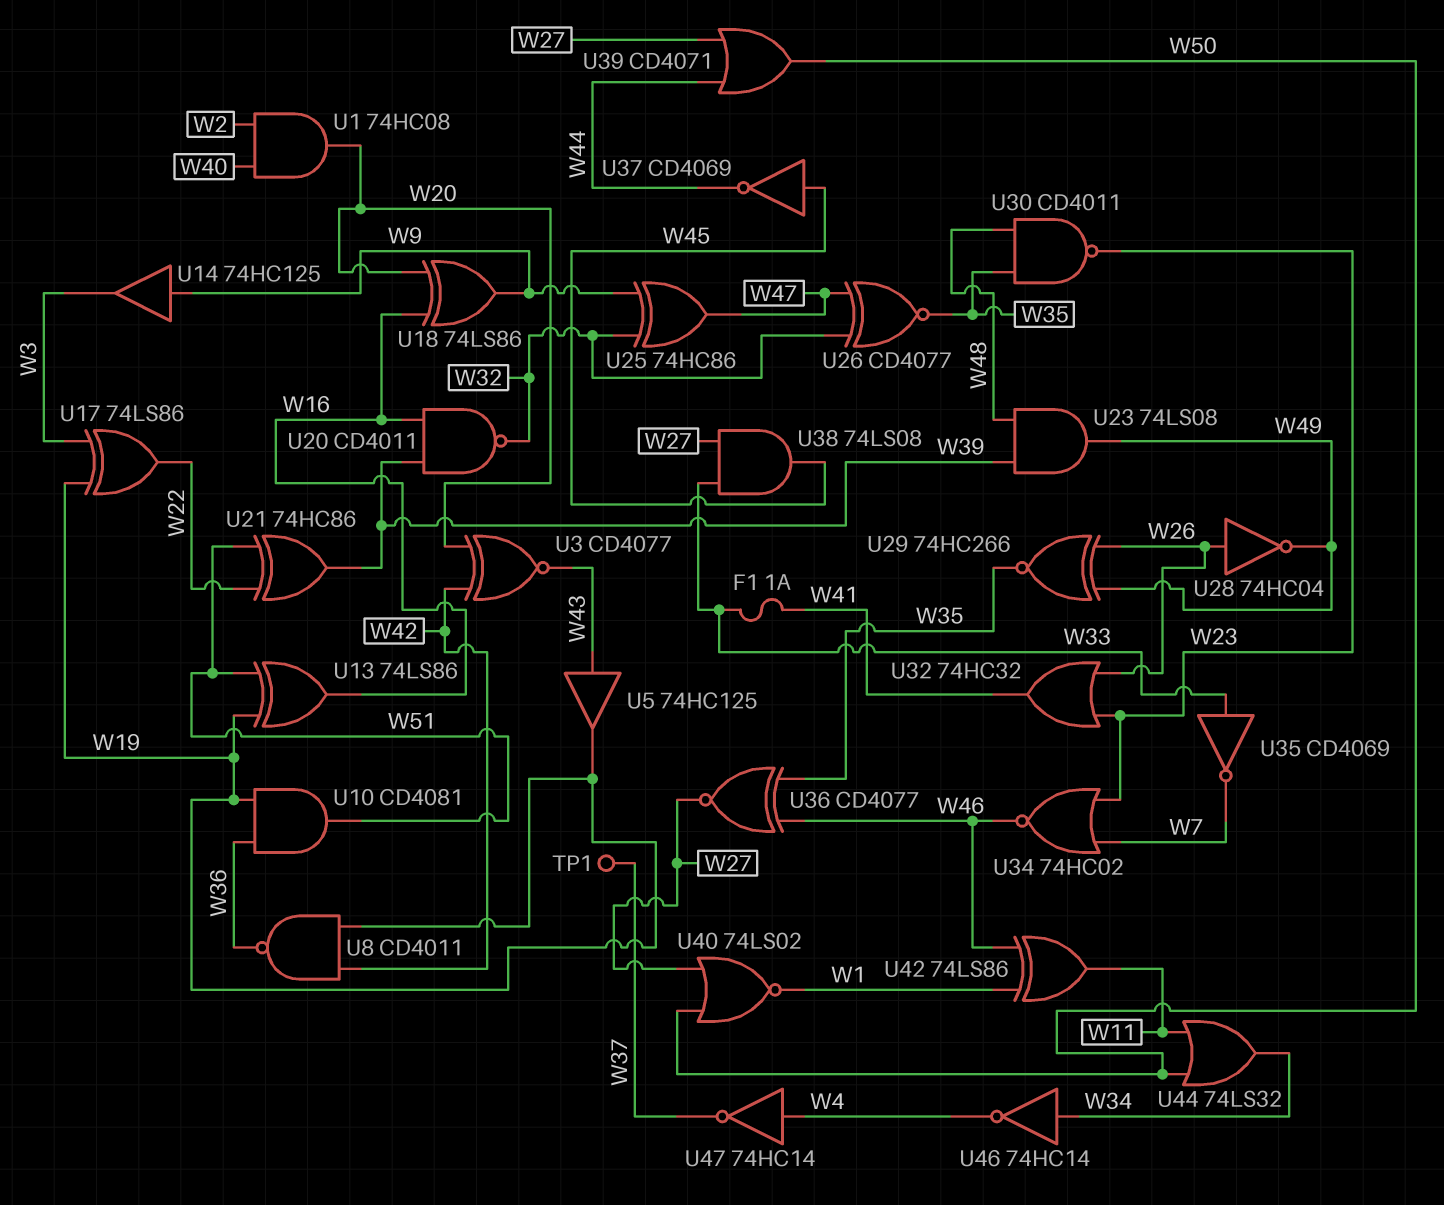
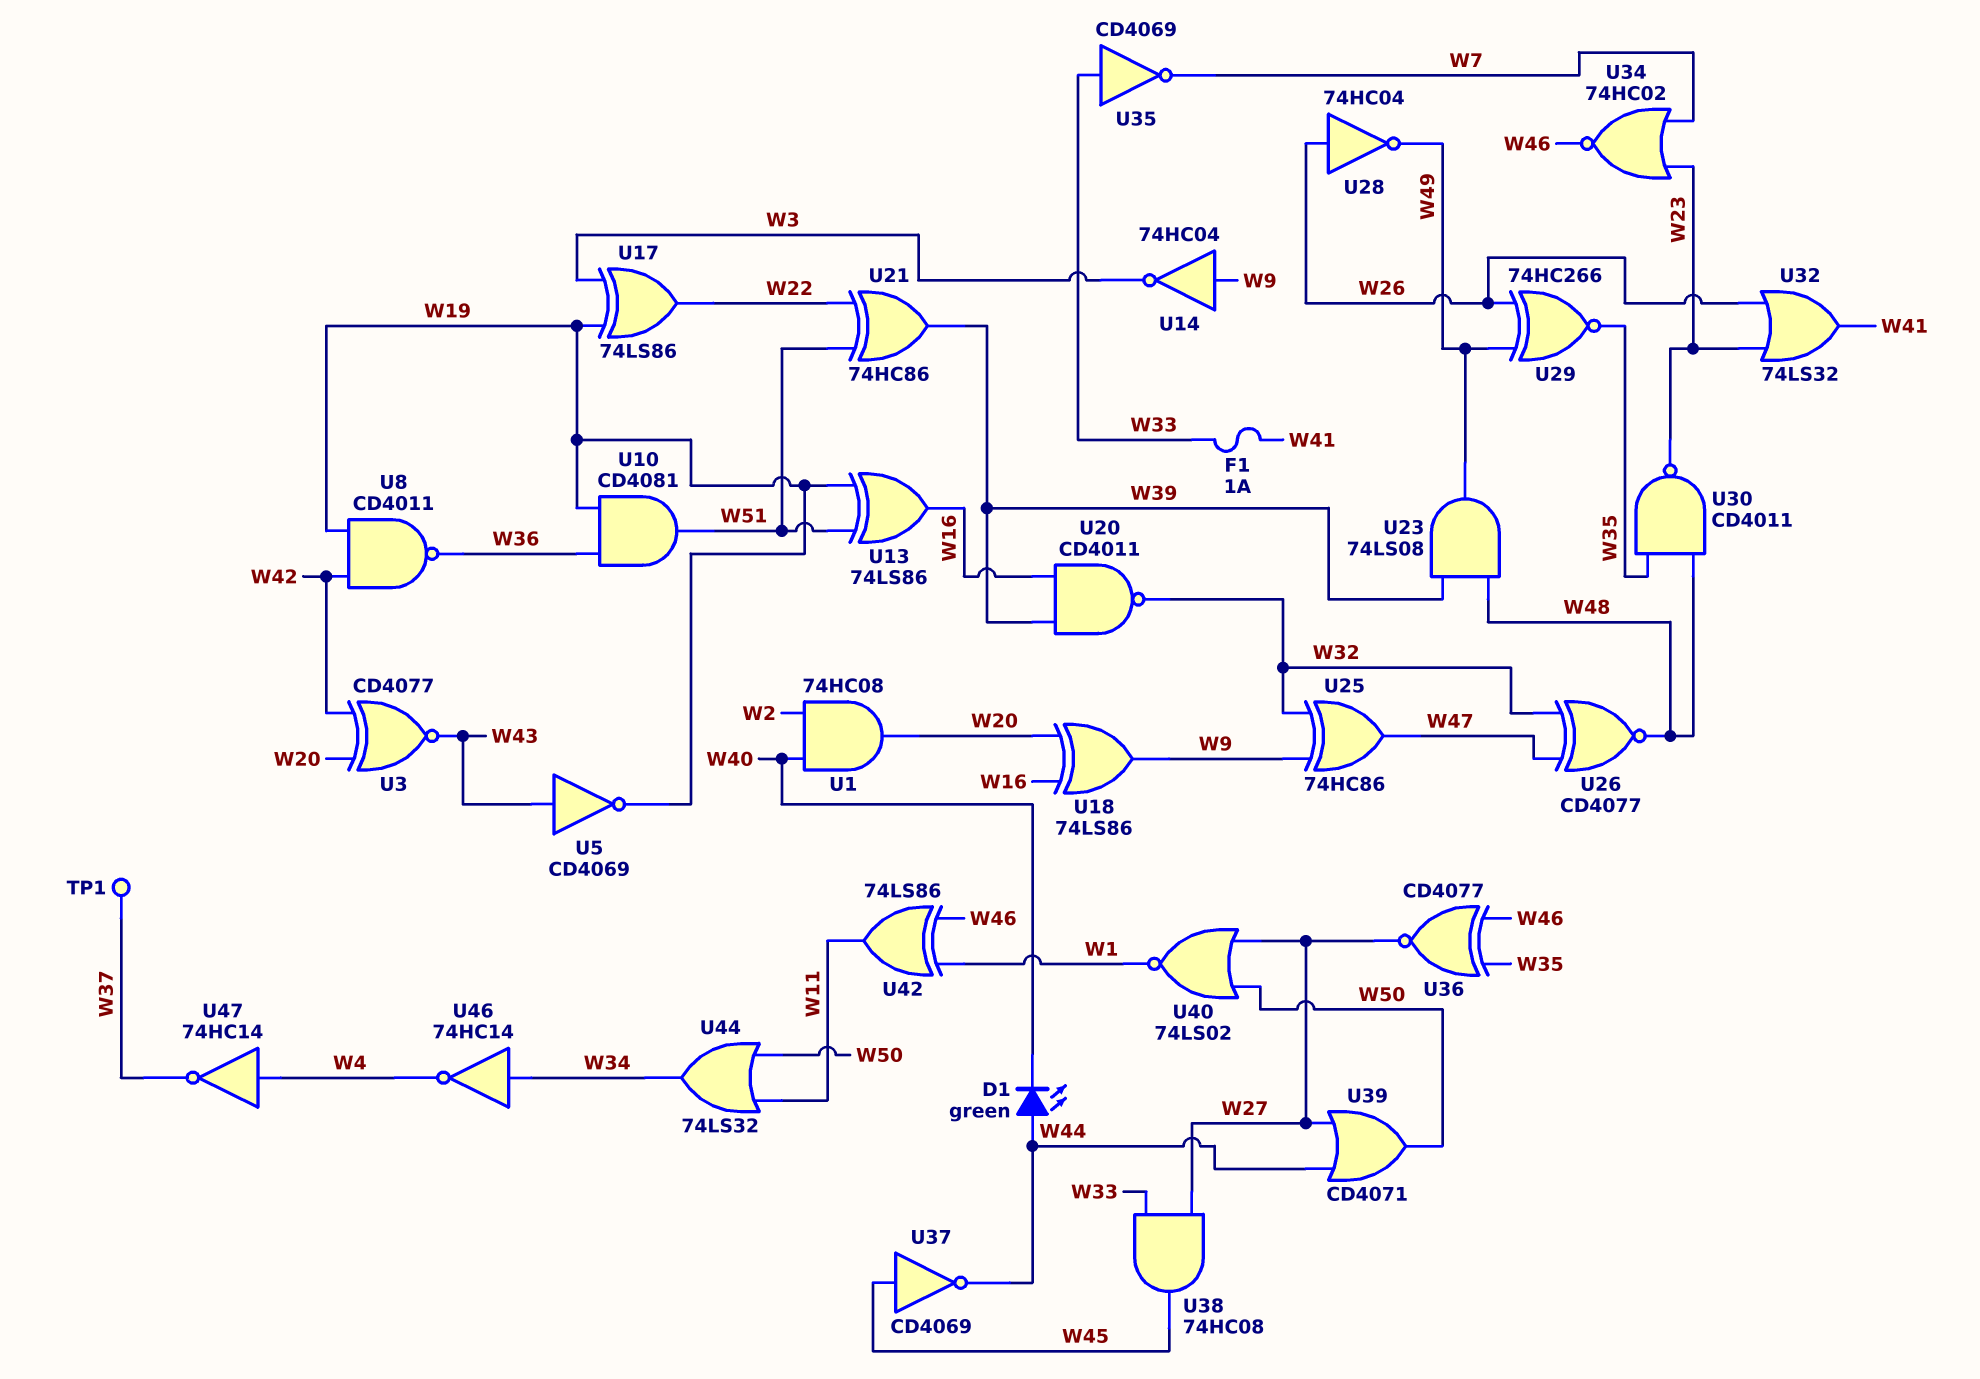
D1: none -> LED green (A W44, K W40)
U5: buffer 74HC125 (in W43, out W19) -> NOT CD4069 (in W43, out W19)
U14: buffer 74HC125 (in W9, out W3) -> NOT 74HC04 (in W9, out W3)
U26: XNOR CD4077 (in W32, in W47, out W35) -> XNOR CD4077 (in W32, in W47, out W48)
U32: OR 74HC32 (in W23, in W26, out W41) -> OR 74LS32 (in W23, in W26, out W41)
U38: AND 74LS08 (in W27, in W33, out W45) -> AND 74HC08 (in W27, in W33, out W45)

